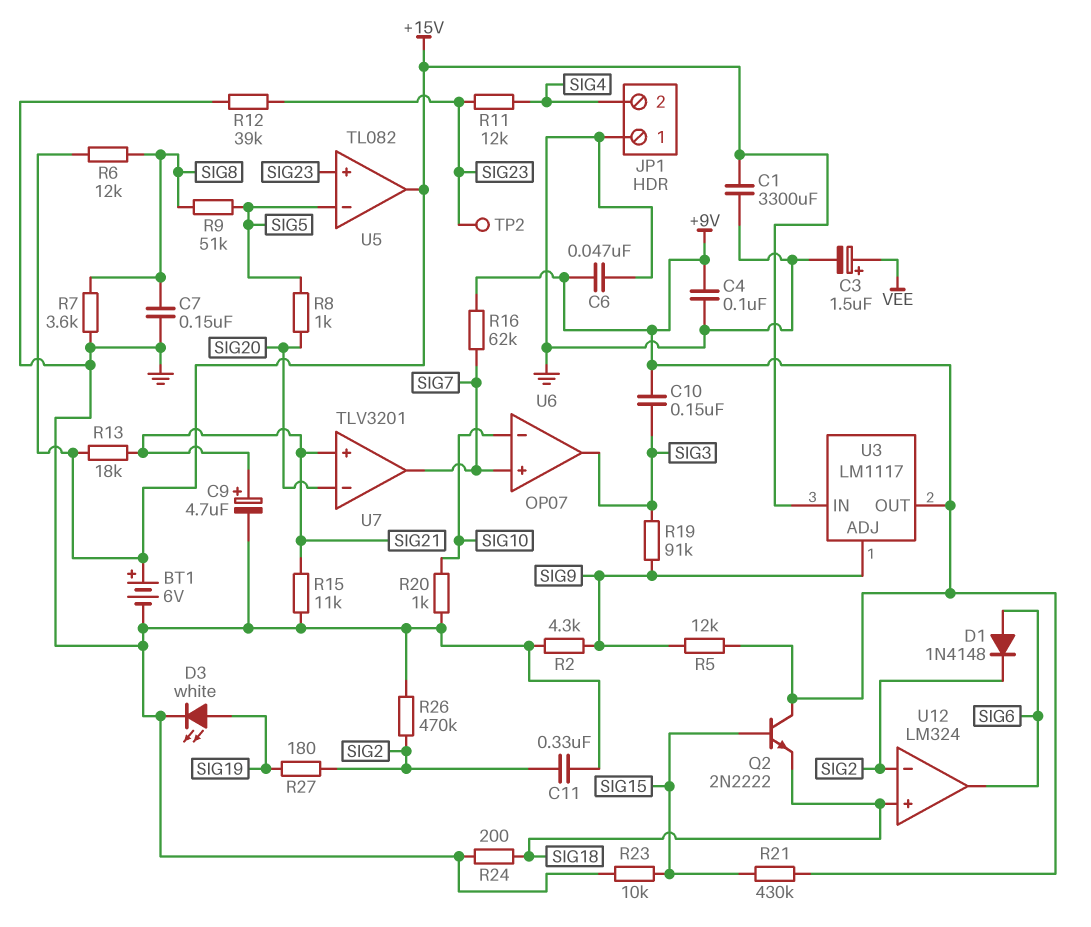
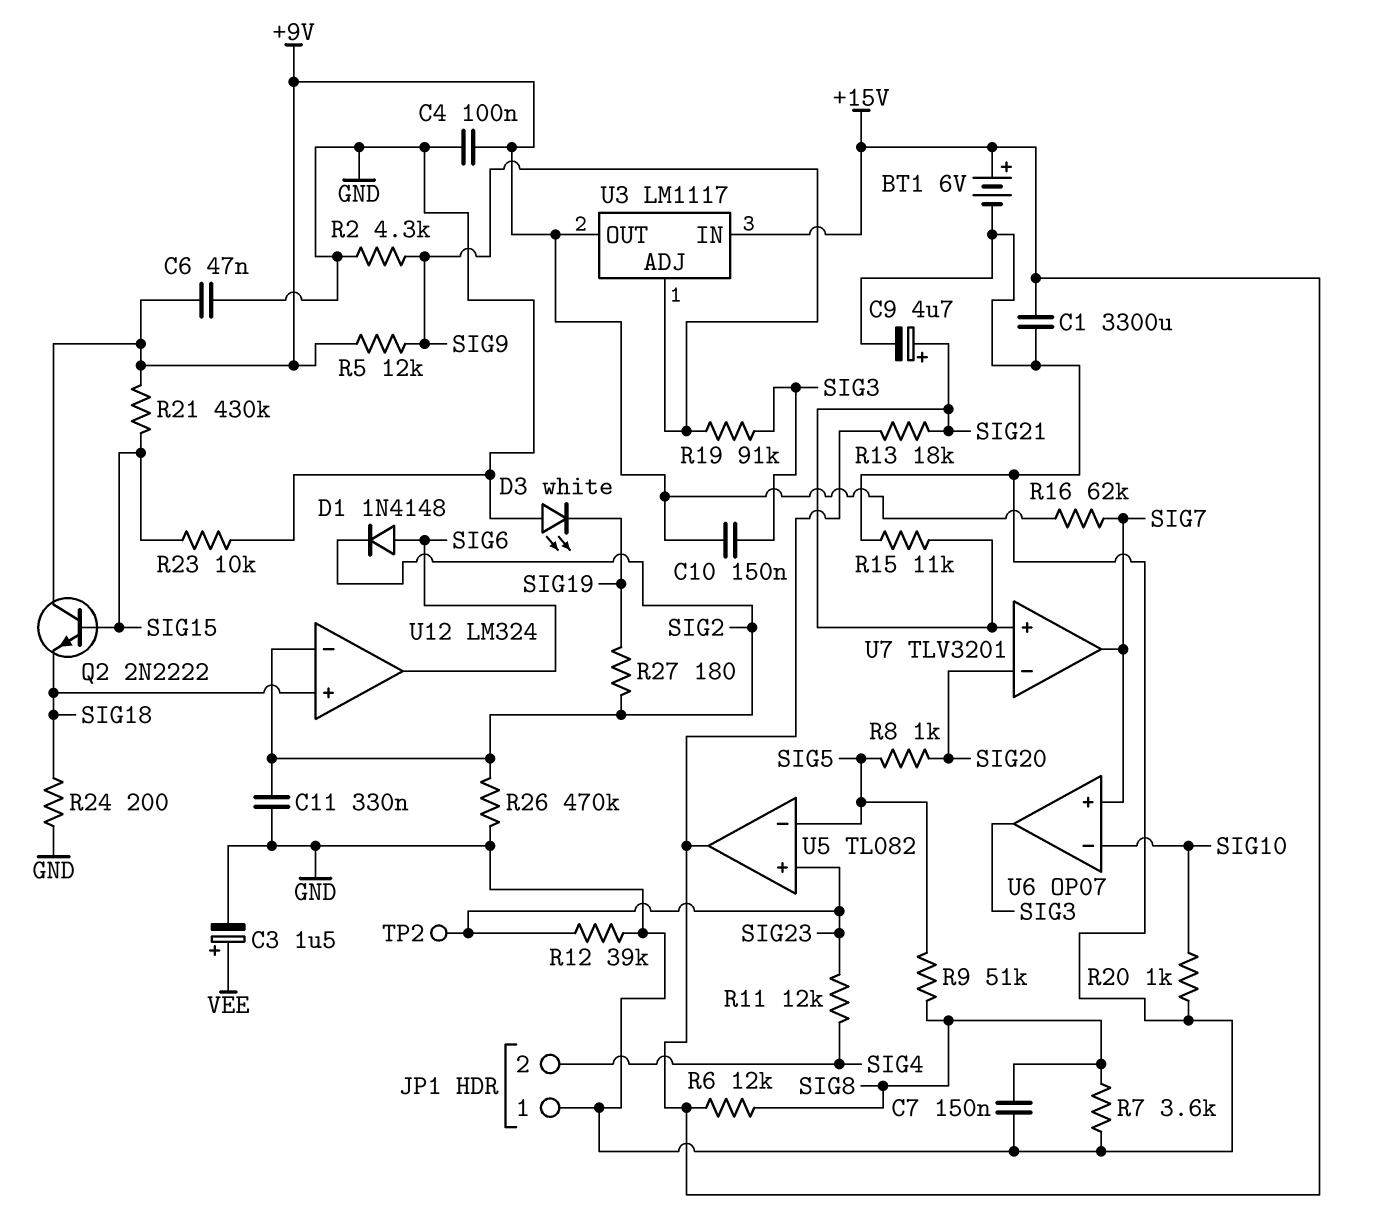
D3: LED white (A SIG19, K GND) -> LED white (A GND, K SIG19)

